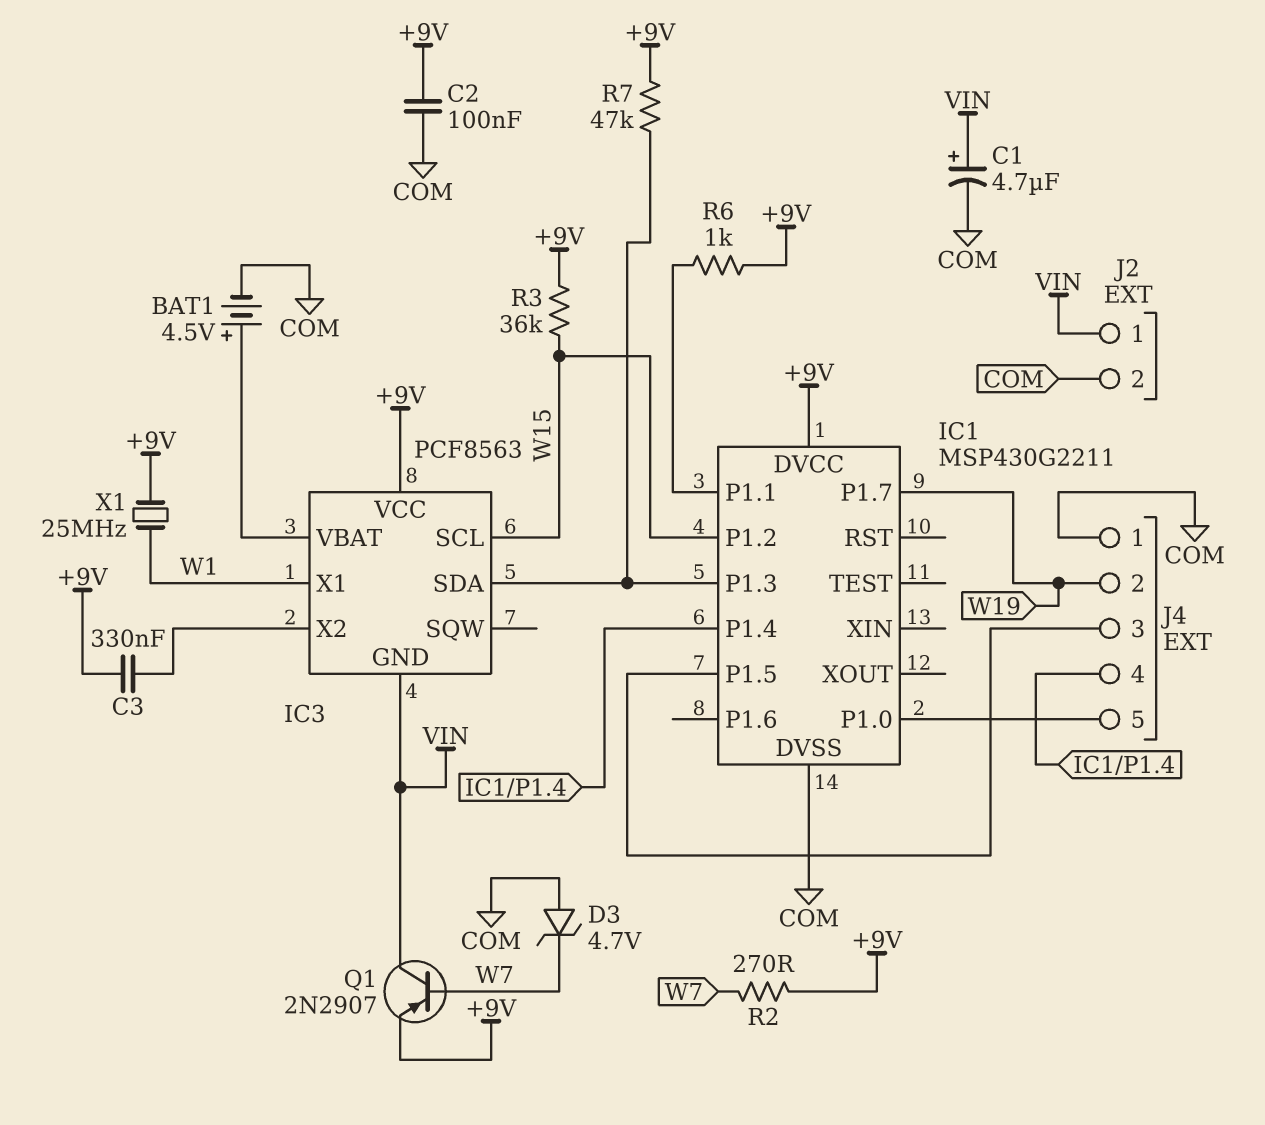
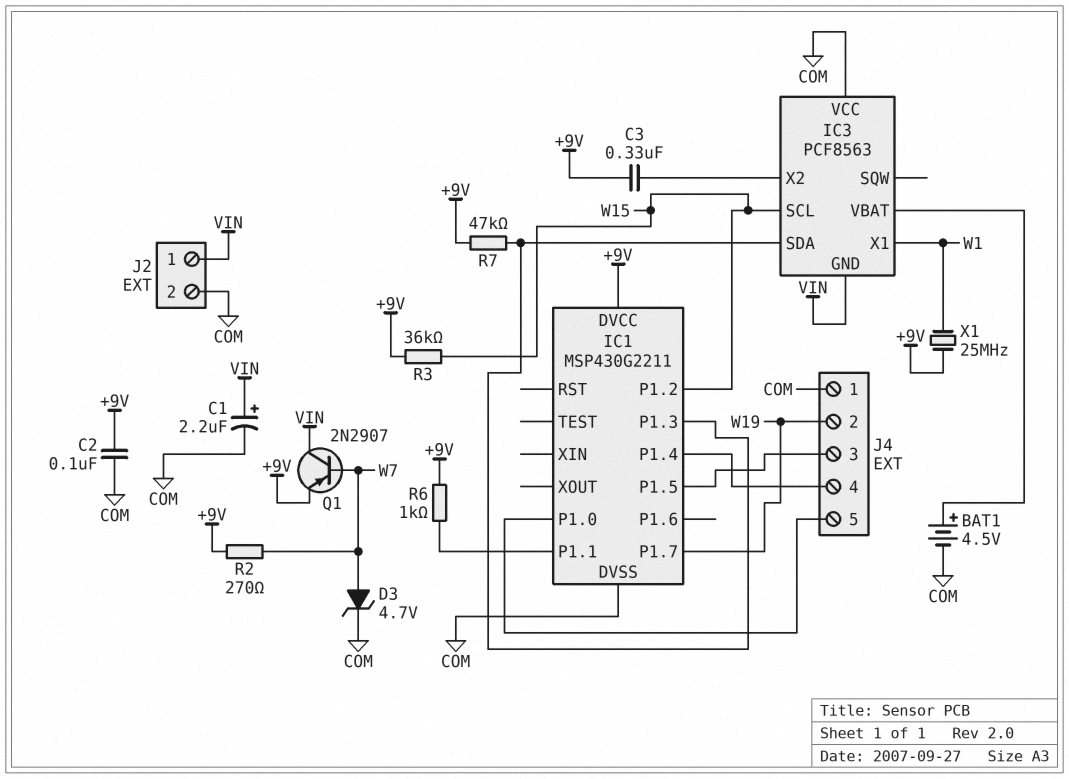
C1: 4.7uF (plus VIN, minus COM) -> 2.2uF (plus VIN, minus COM)
D3: zener 4.7V (A COM, K W7) -> zener 4.7V (A W7, K COM)
IC3 pin VCC: +9V -> COM

